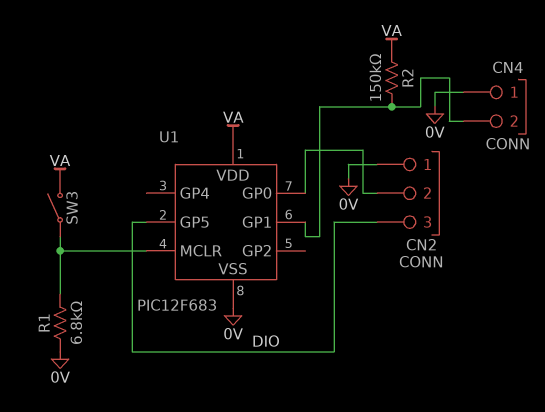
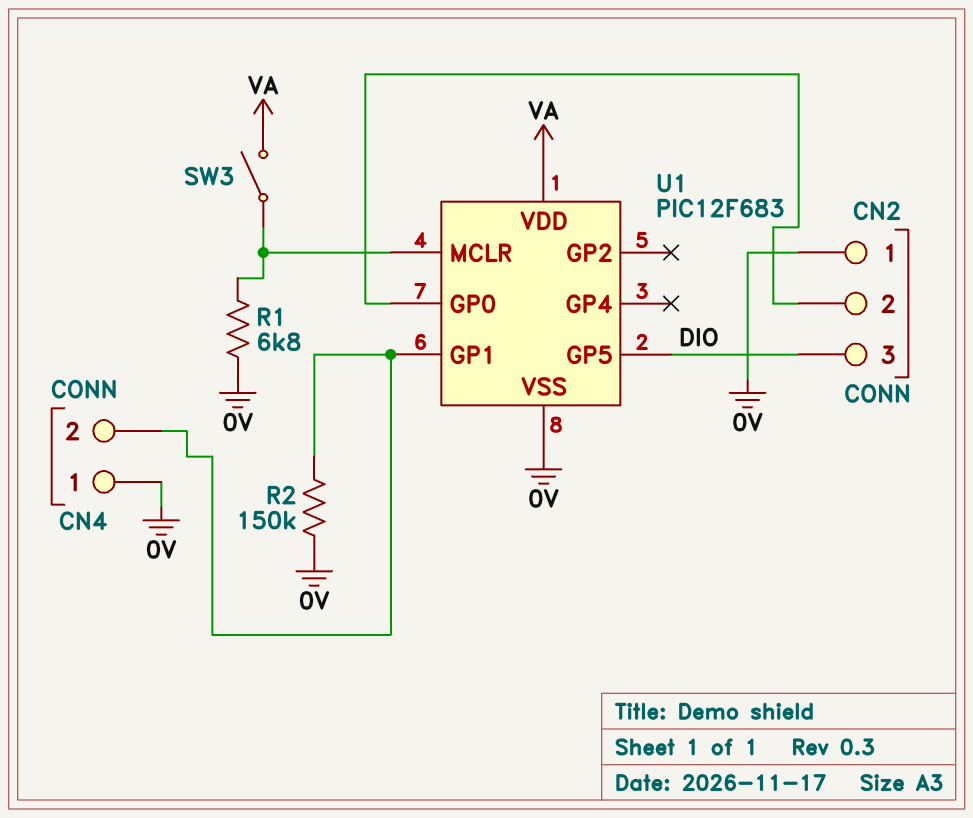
R2: 150k (CN4/2, VA) -> 150k (0V, CN4/2)

